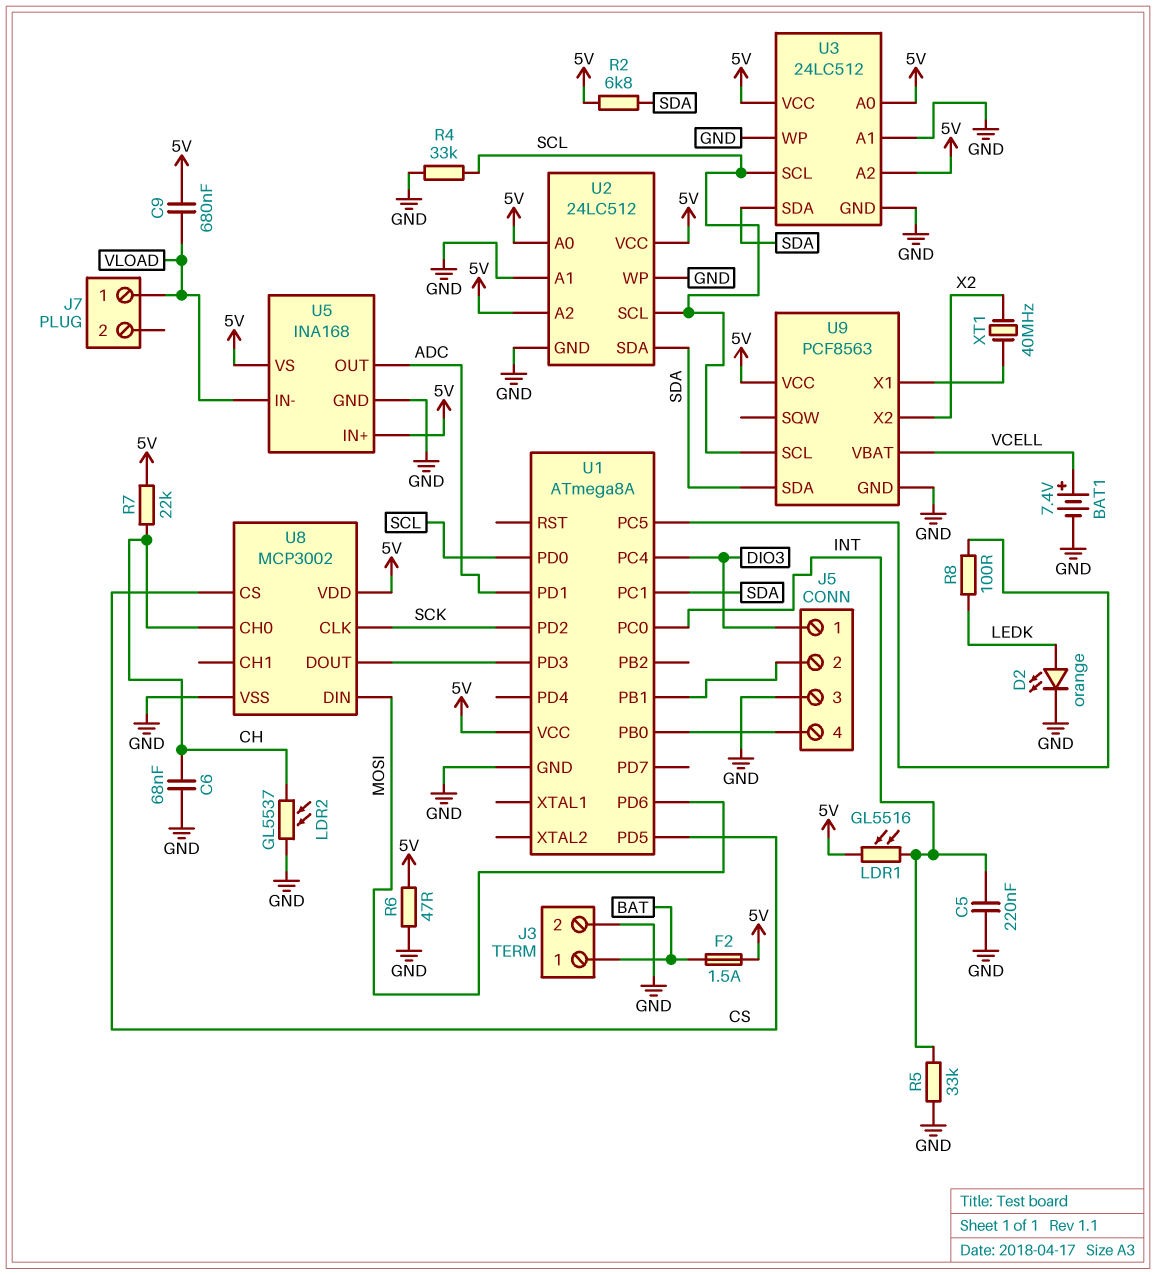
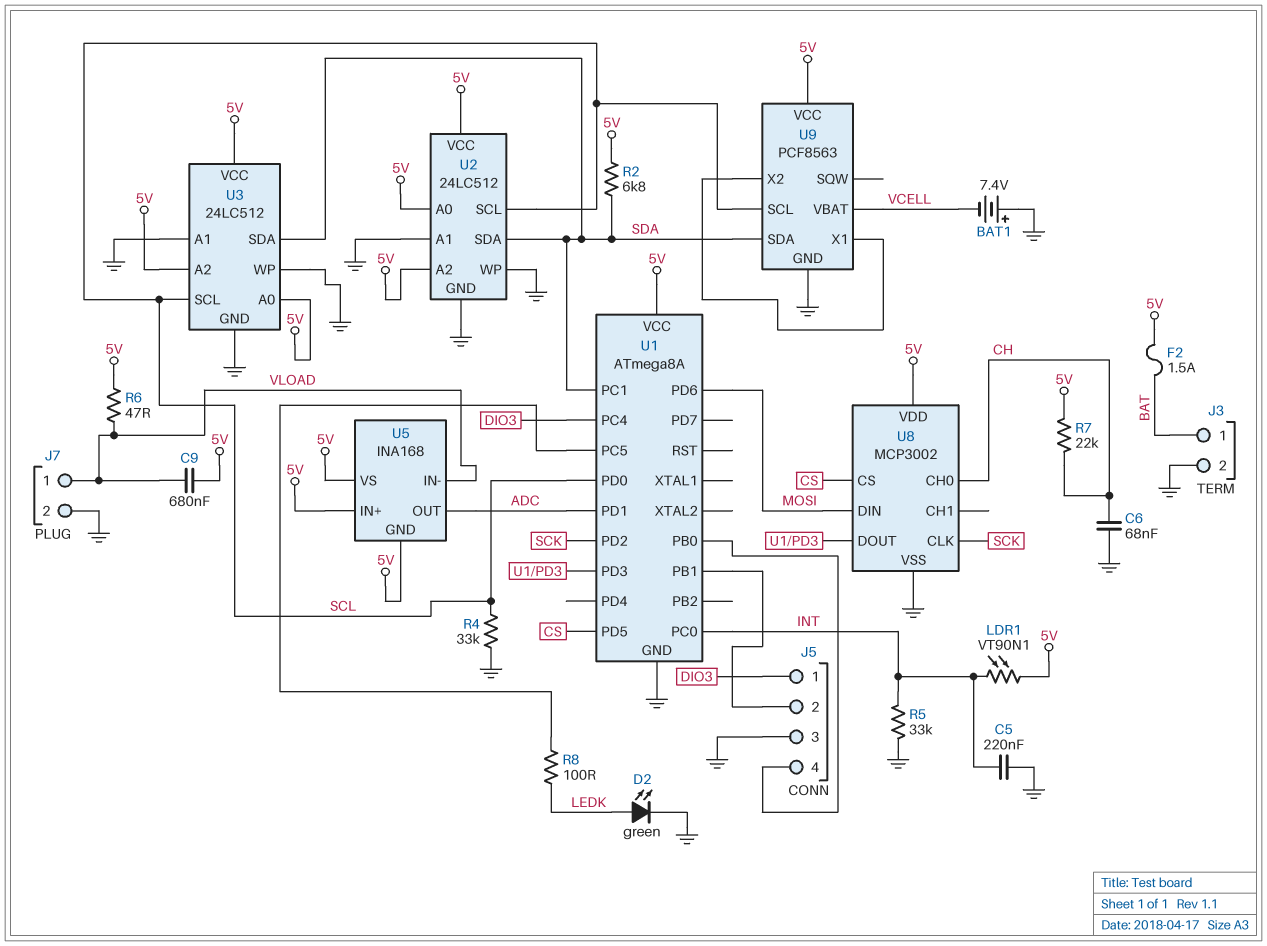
BAT1: 7.4V (plus VCELL, minus GND) -> 7.4V (plus GND, minus VCELL)
D2: LED orange (A LEDK, K GND) -> LED green (A LEDK, K GND)
J7 pin 2: none -> GND
LDR1: GL5516 (5V, INT) -> VT90N1 (5V, INT)
LDR2: GL5537 (CH, GND) -> none
R6: 47 (5V, GND) -> 47 (5V, VLOAD)
U5 pin GND: GND -> 5V
U9 pin X2: X2 -> U9/X1
XT1: 40MHz (U9/X1, X2) -> none

